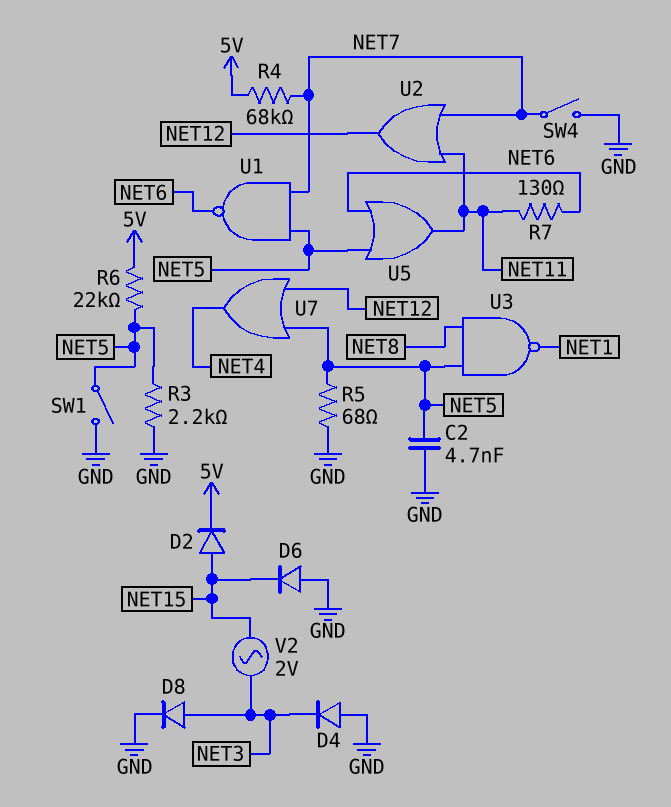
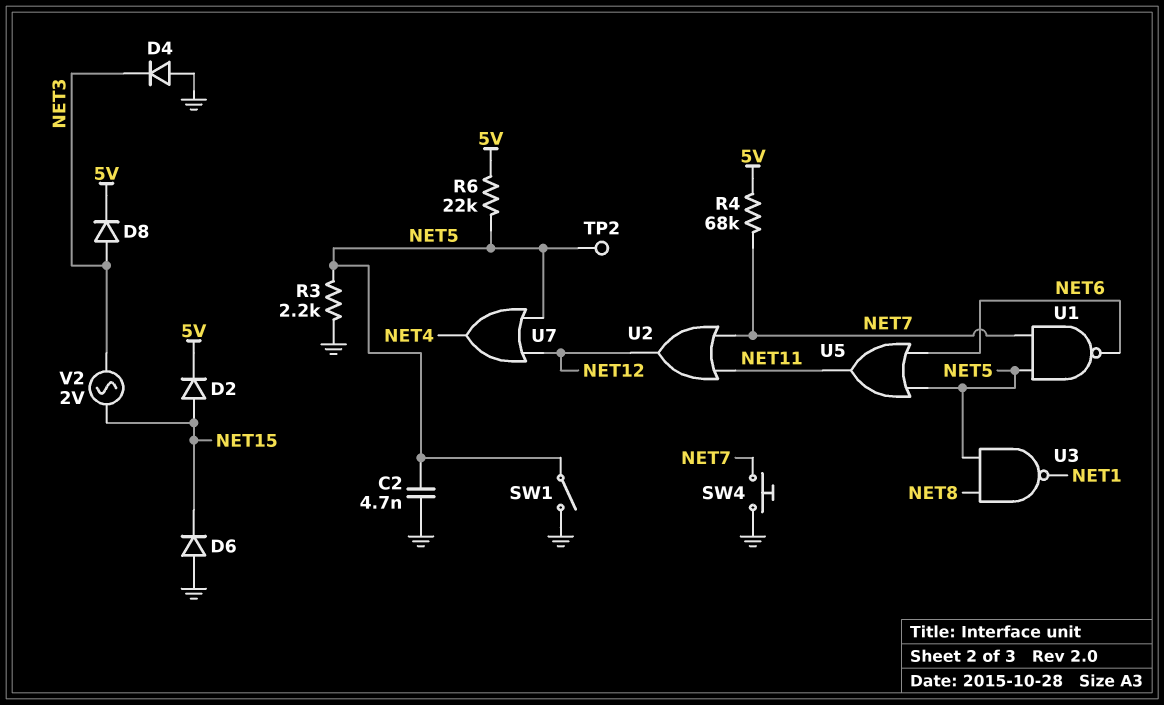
D8: diode (A NET3, K GND) -> diode (A NET3, K 5V)
R5: 68 (GND, NET5) -> none
R7: 130 (NET6, NET11) -> none
SW4: switch (GND, NET7) -> button (GND, NET7)
TP2: none -> test point (NET5)

